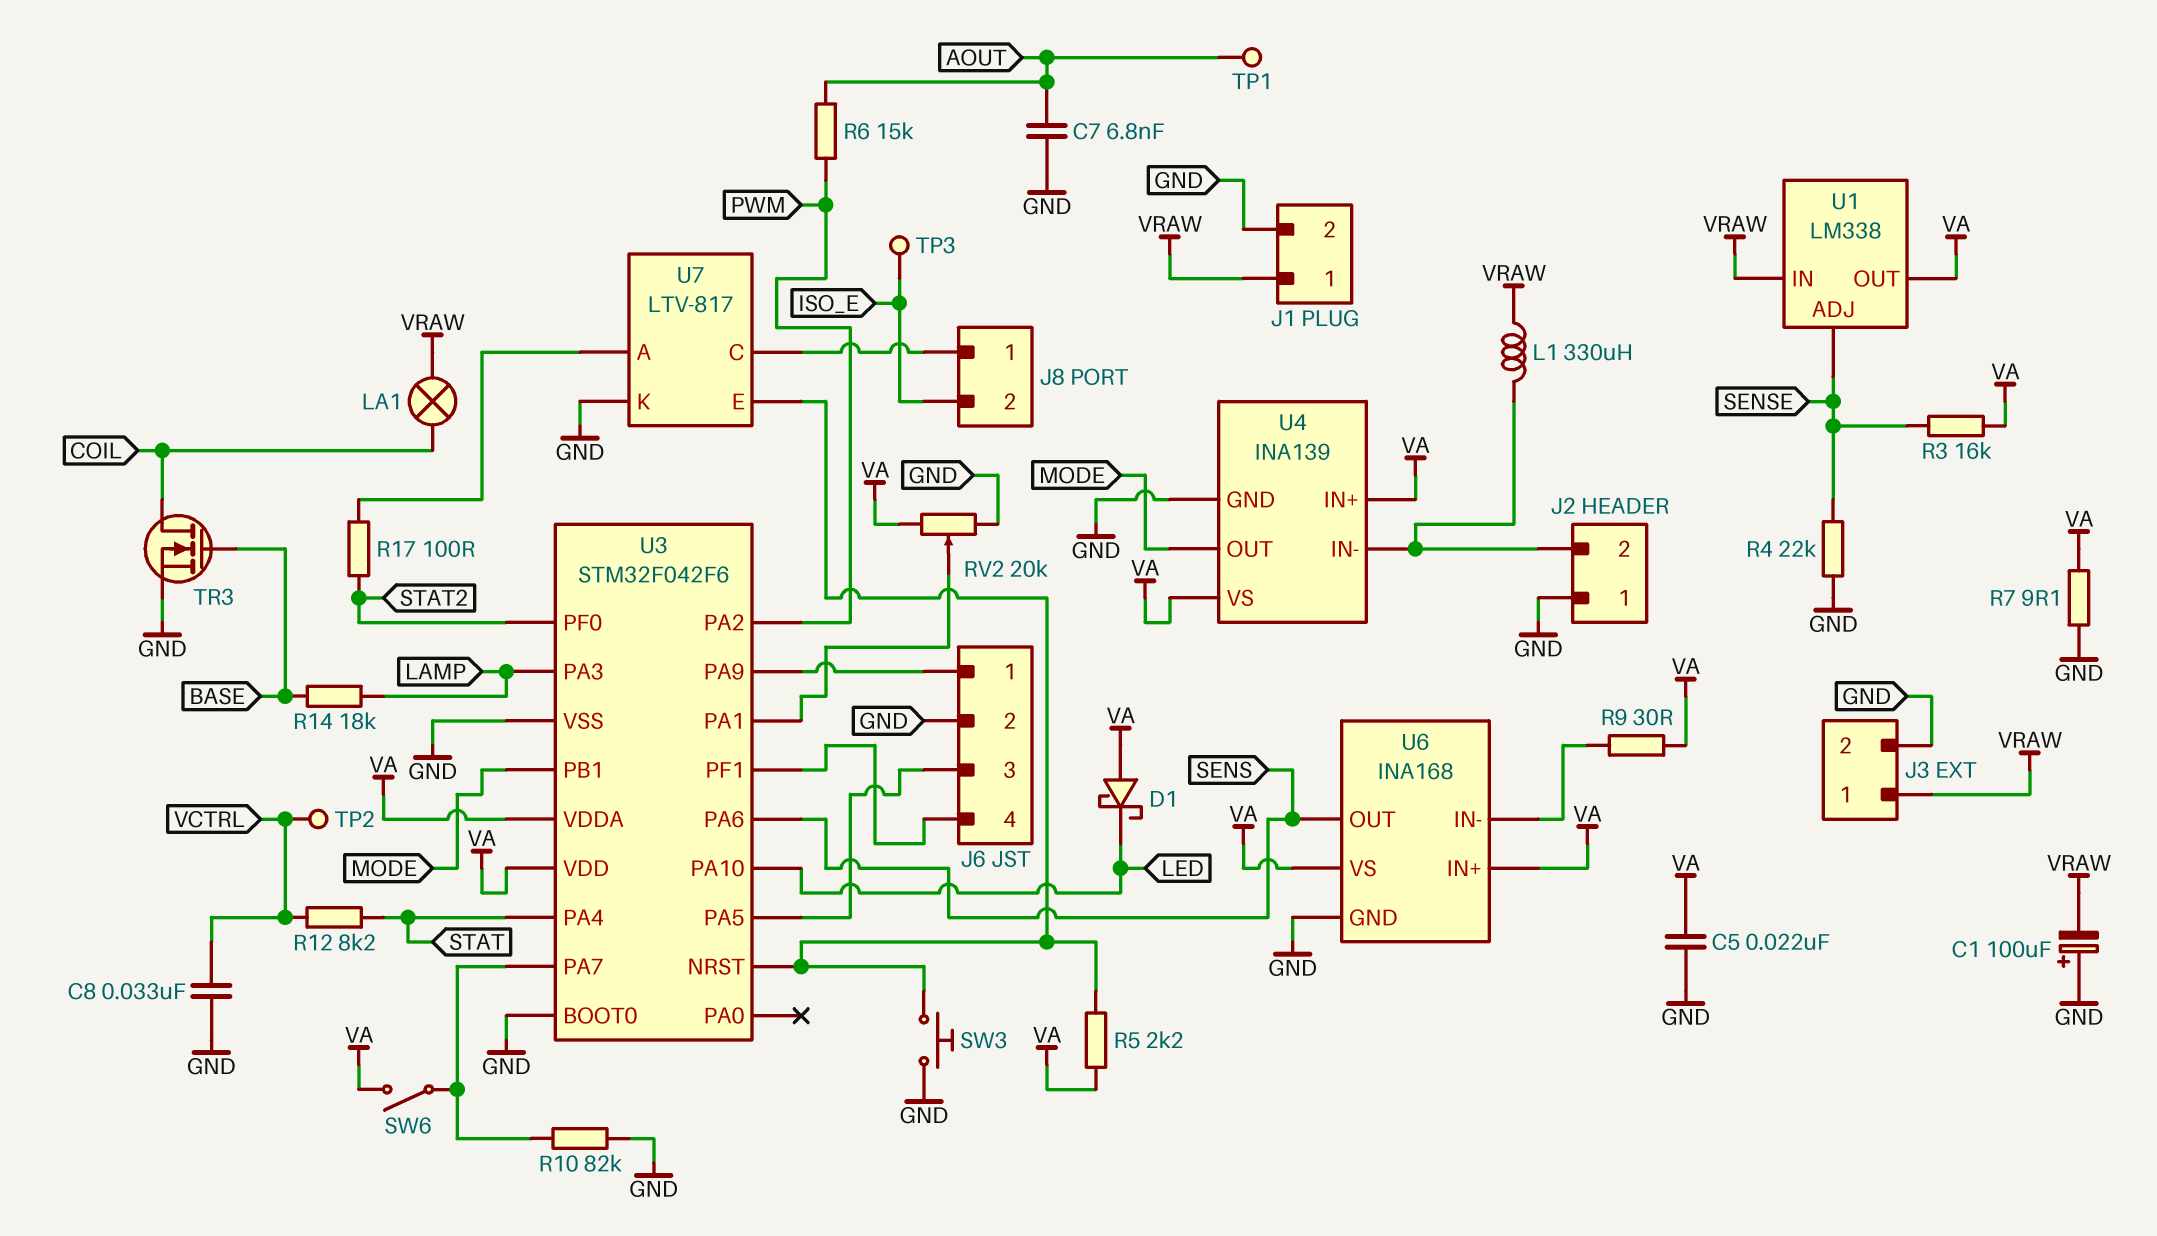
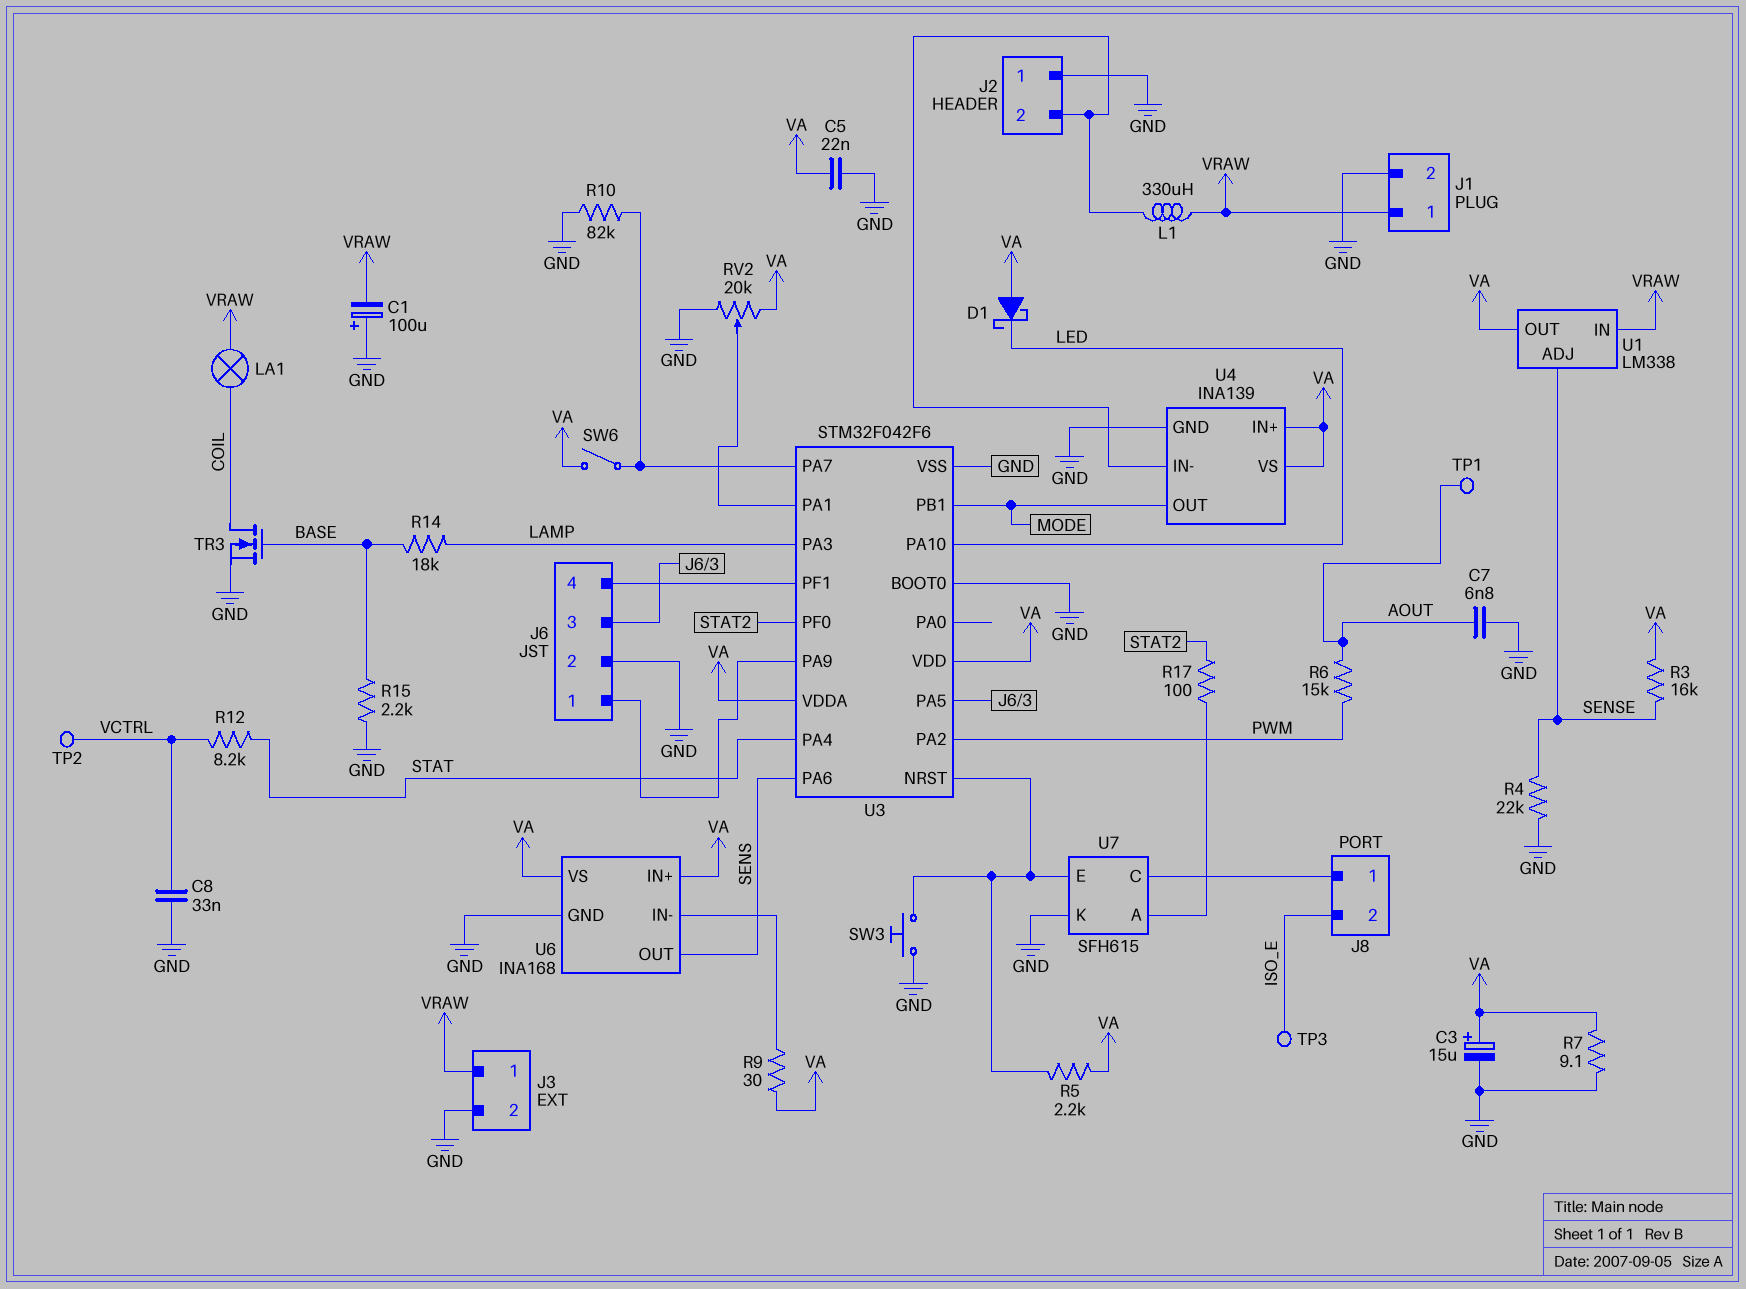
C3: none -> 15uF (plus VA, minus GND)
R15: none -> 2.2k (BASE, GND)
U7: LTV-817 -> SFH615

